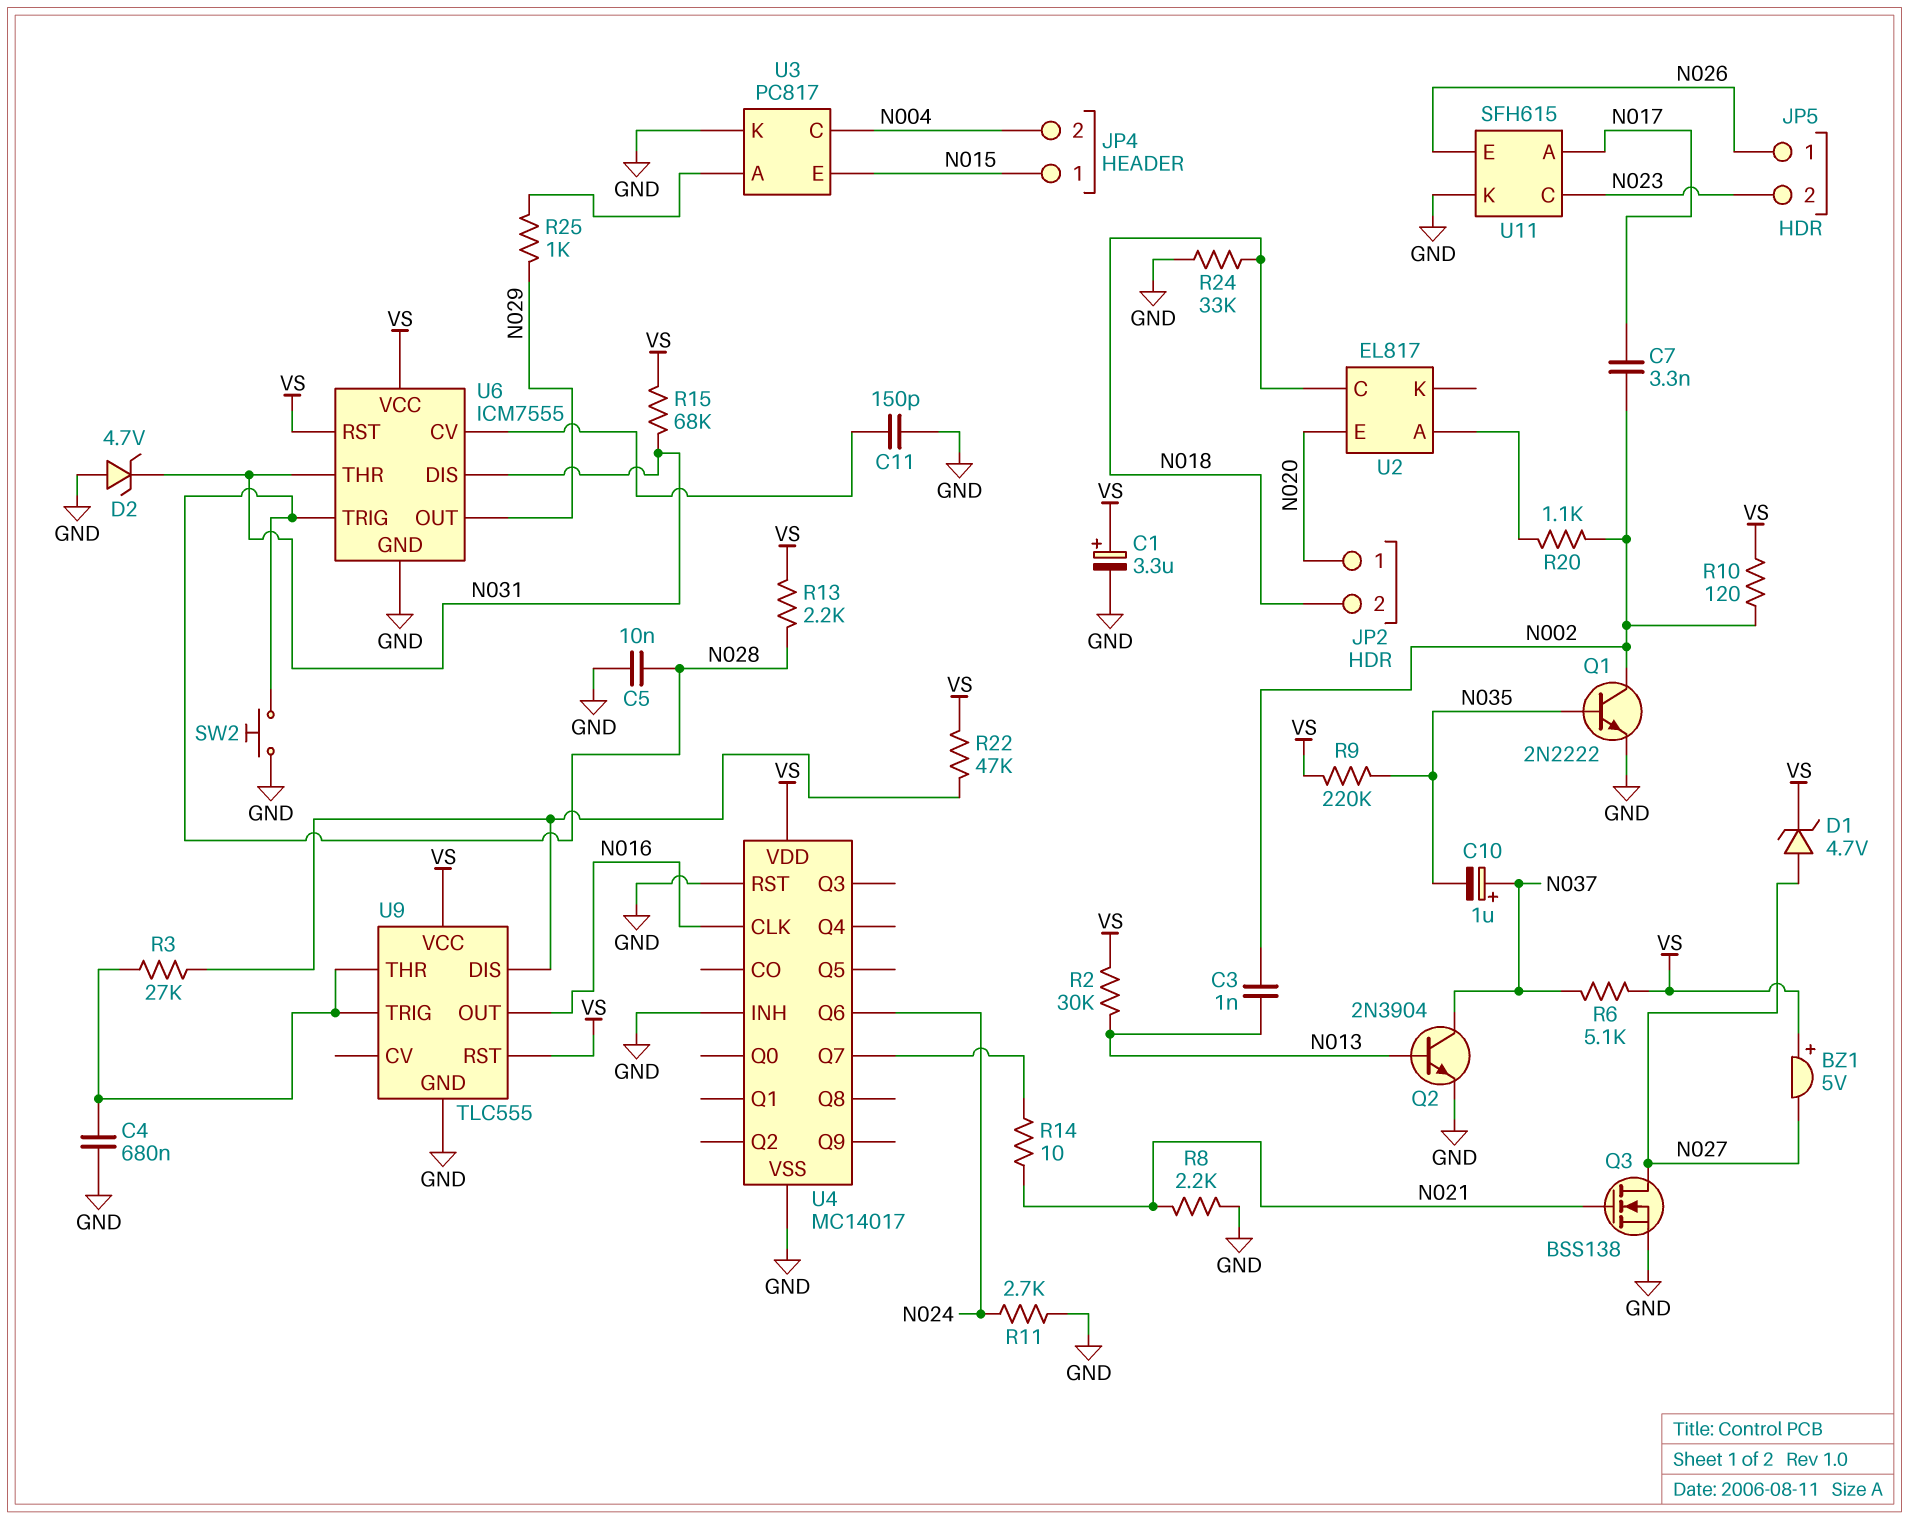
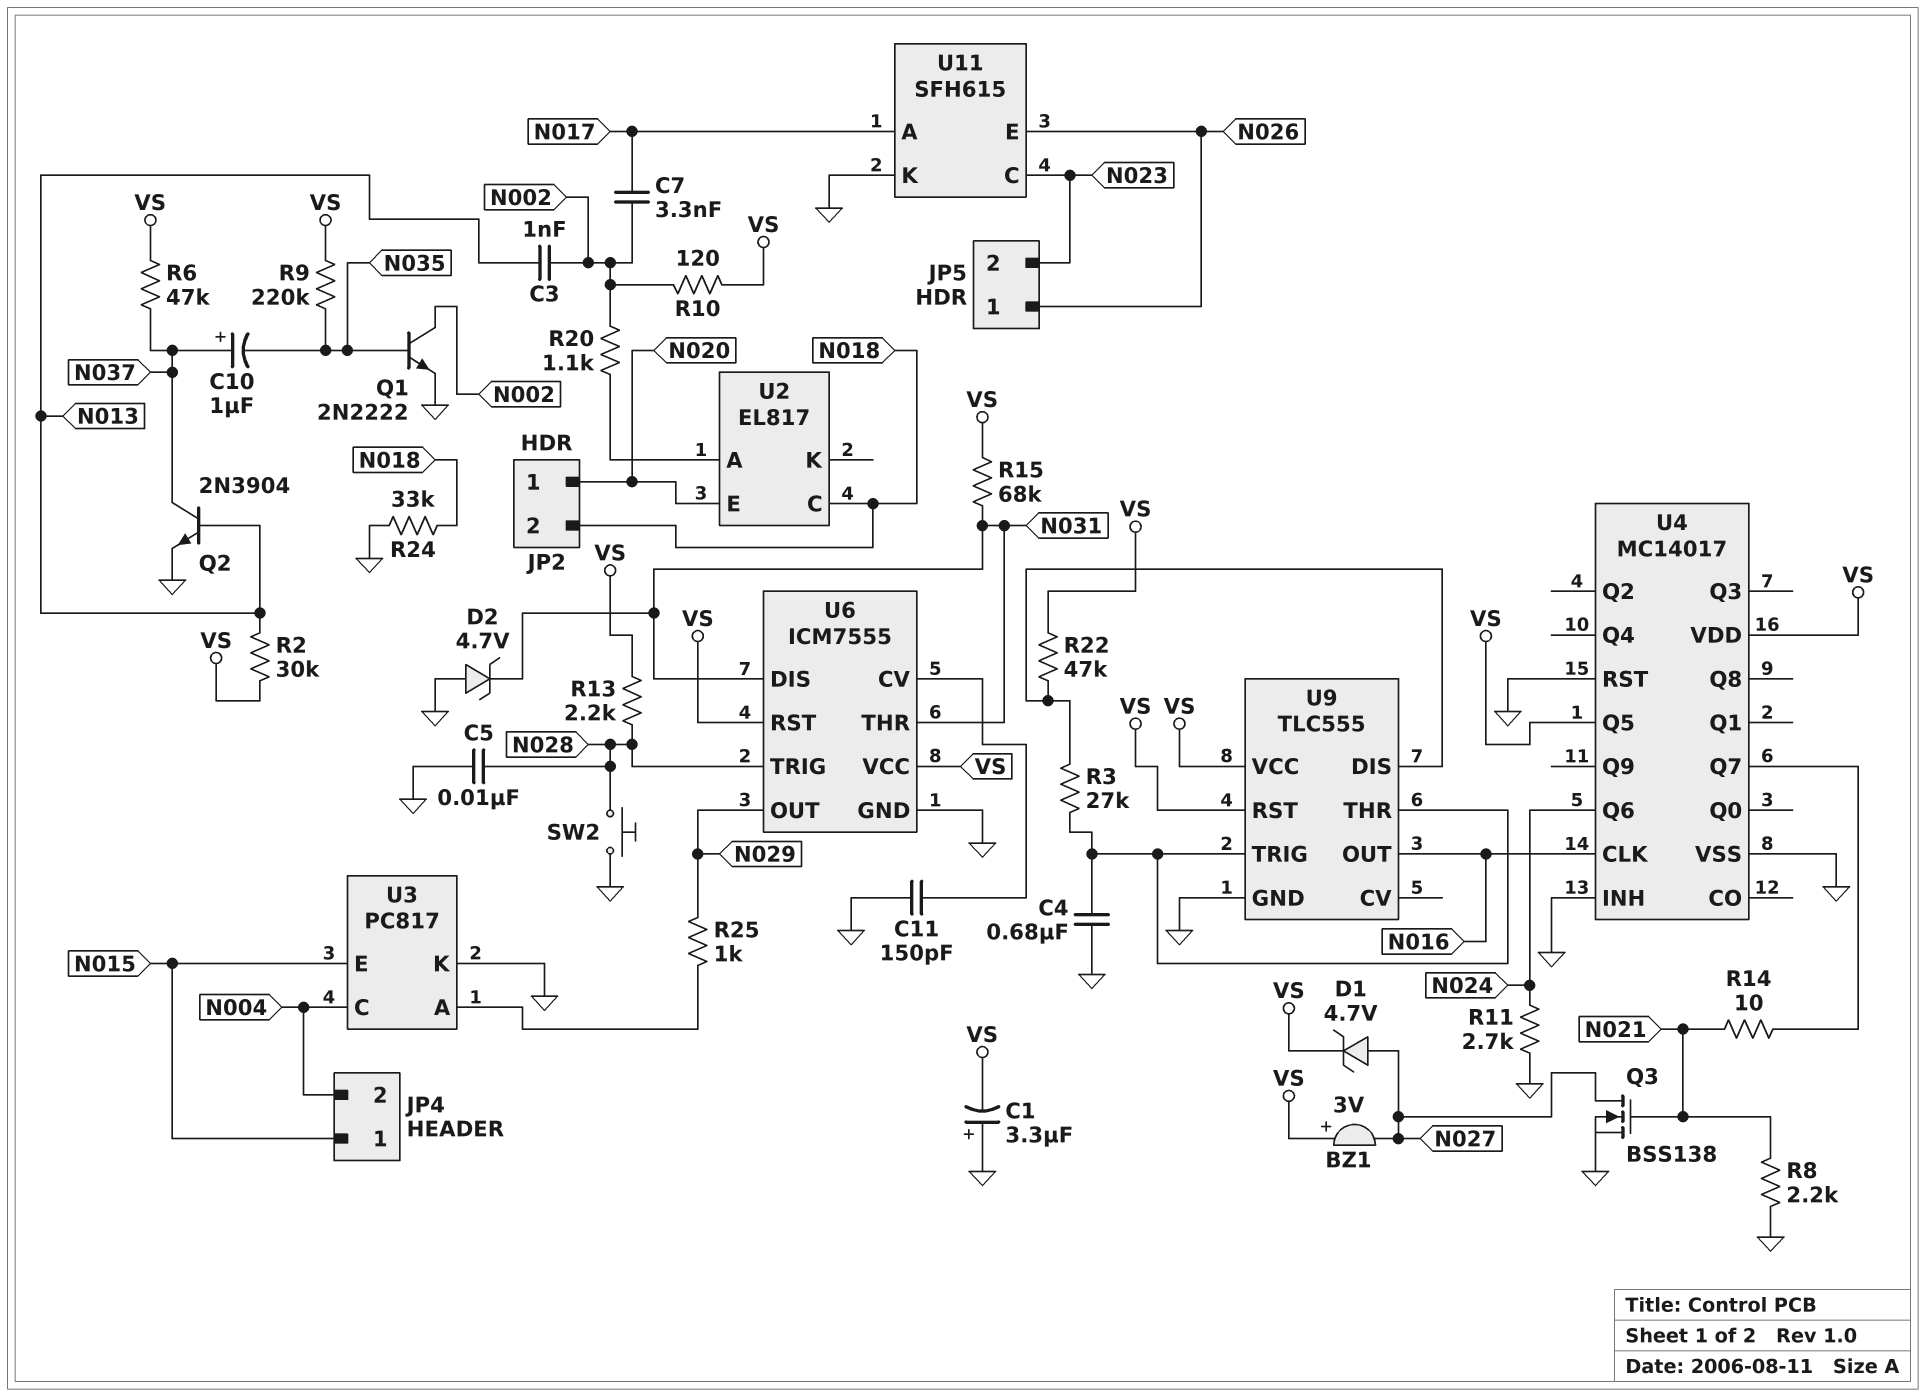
BZ1: buzzer 5V (plus VS, minus N027) -> buzzer 3V (plus VS, minus N027)
C1: 3.3uF (plus VS, minus GND) -> 3.3uF (plus GND, minus VS)
R6: 5.1k (N037, VS) -> 47k (N037, VS)
U4 pin Q5: none -> VS

